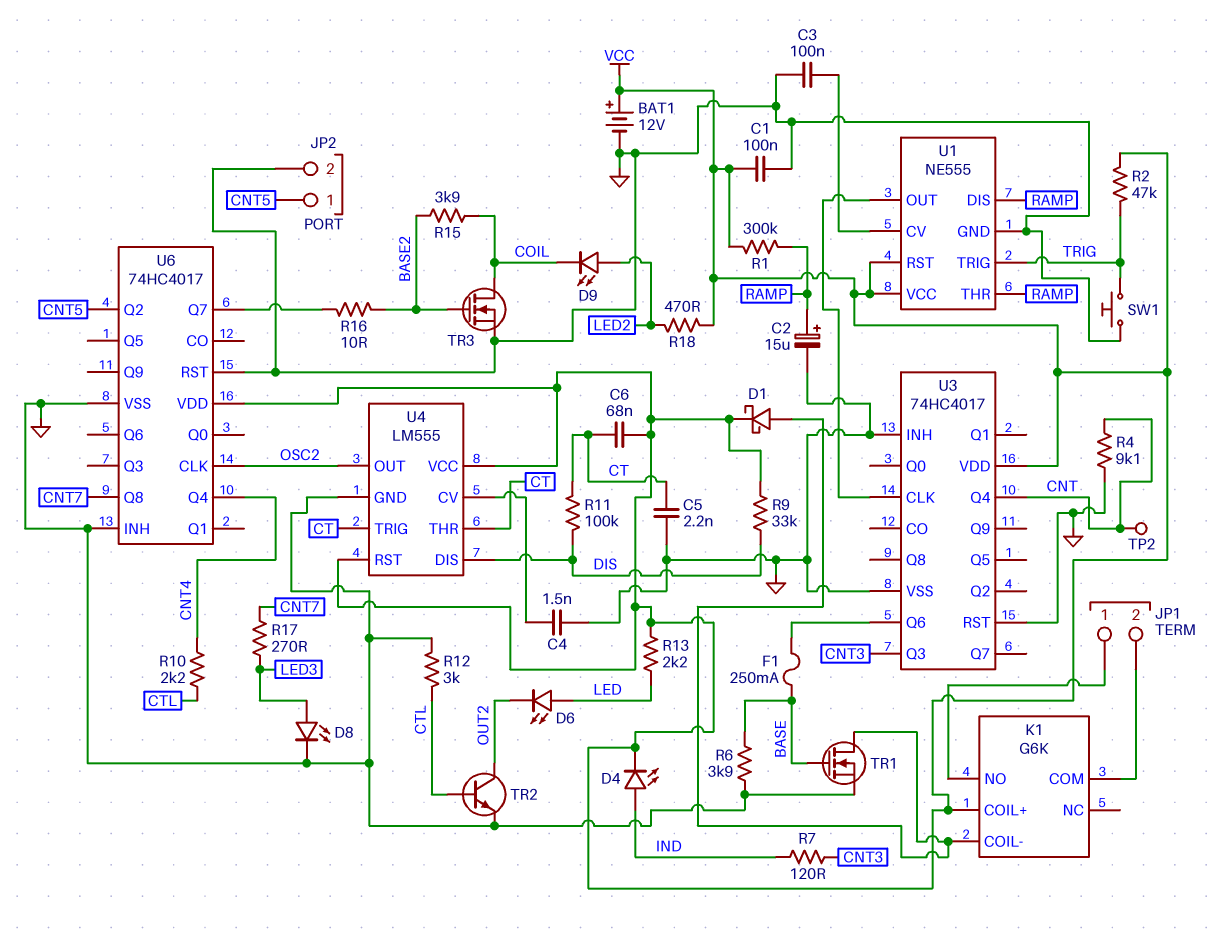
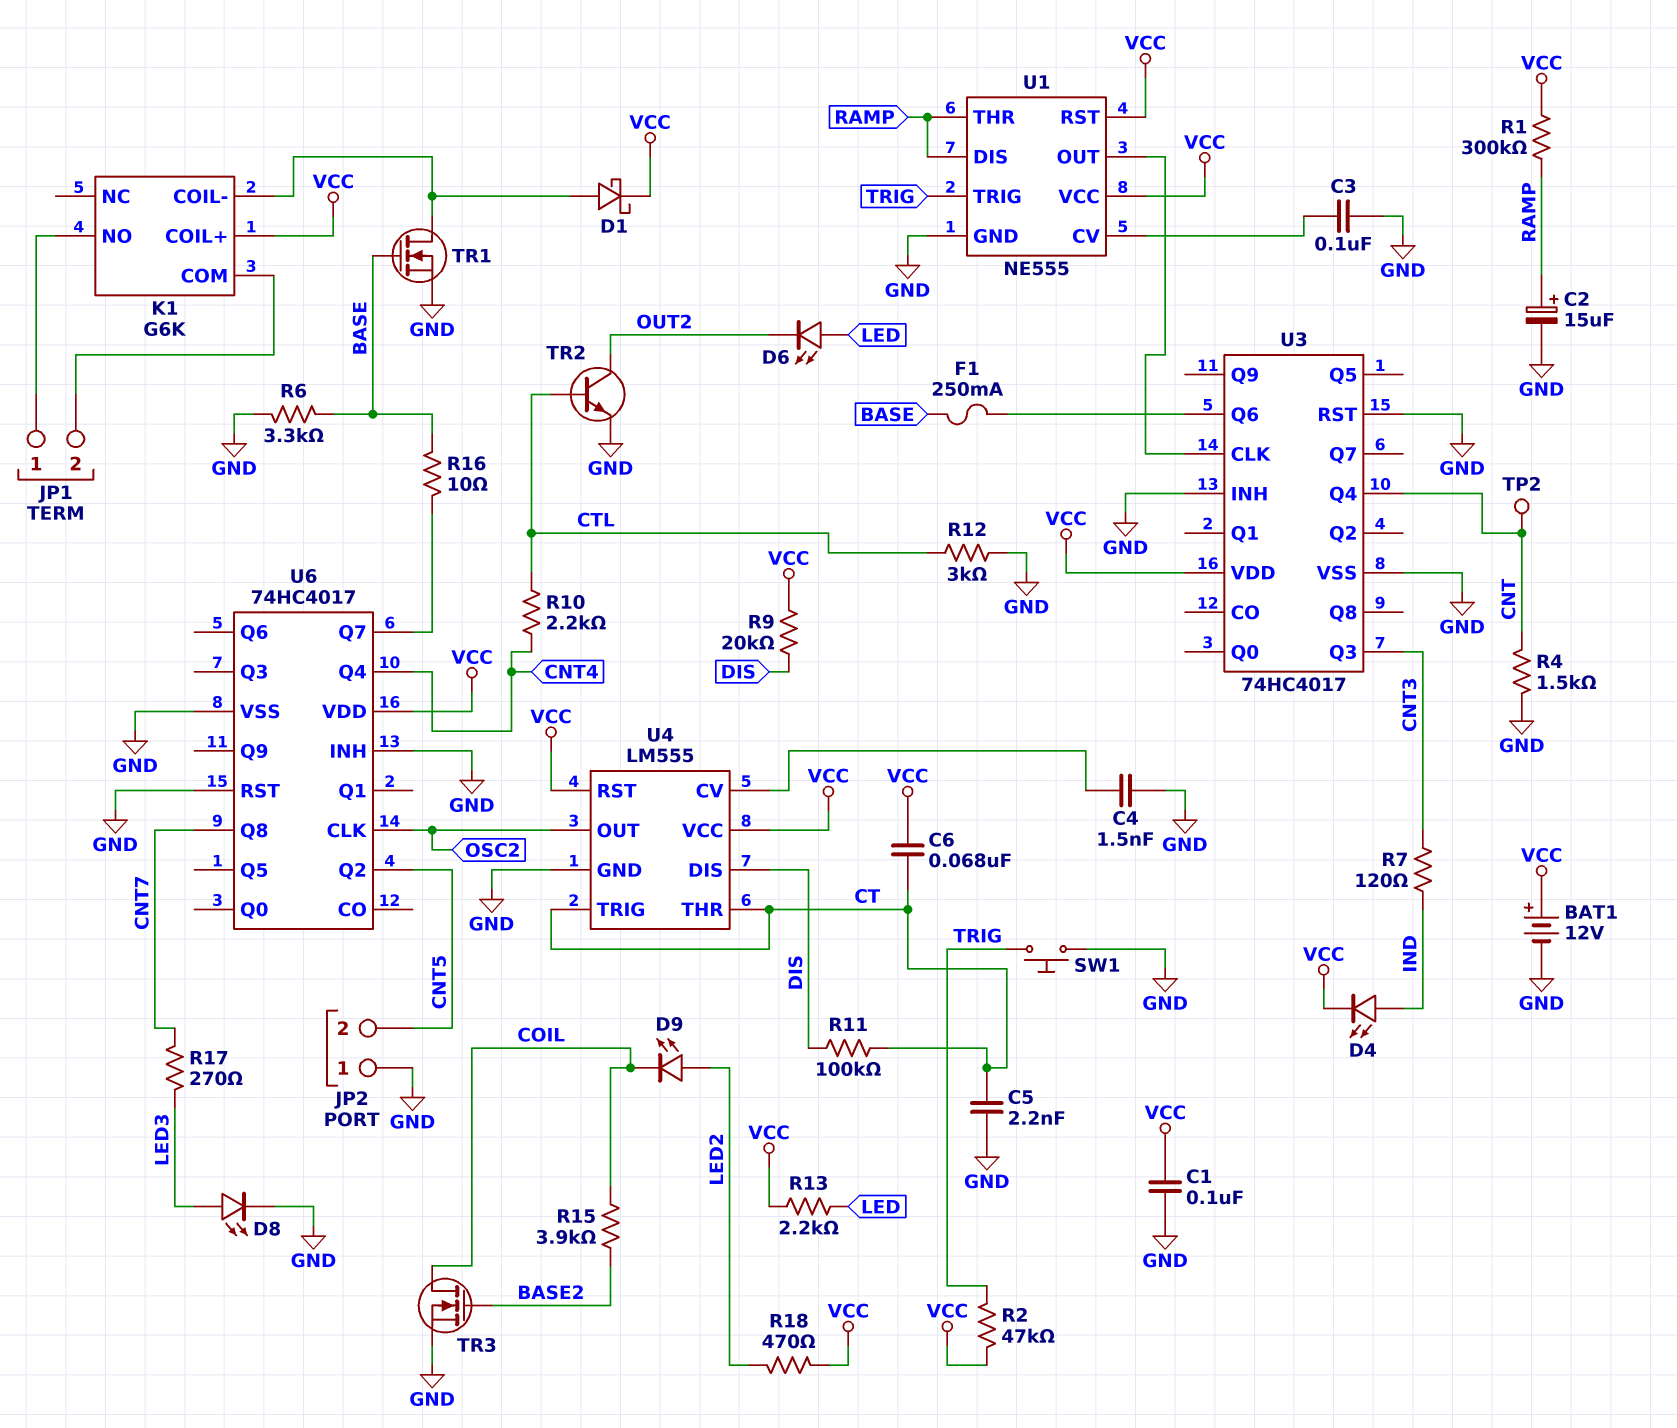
JP2 pin 1: CNT5 -> GND
JP2 pin 2: GND -> CNT5
R4: 9.1k (CNT, GND) -> 1.5k (CNT, GND)
R6: 3.9k (BASE, GND) -> 3.3k (BASE, GND)
R9: 33k (DIS, VCC) -> 20k (DIS, VCC)
R16: 10 (BASE2, U6/Q7) -> 10 (BASE, U6/Q7)

